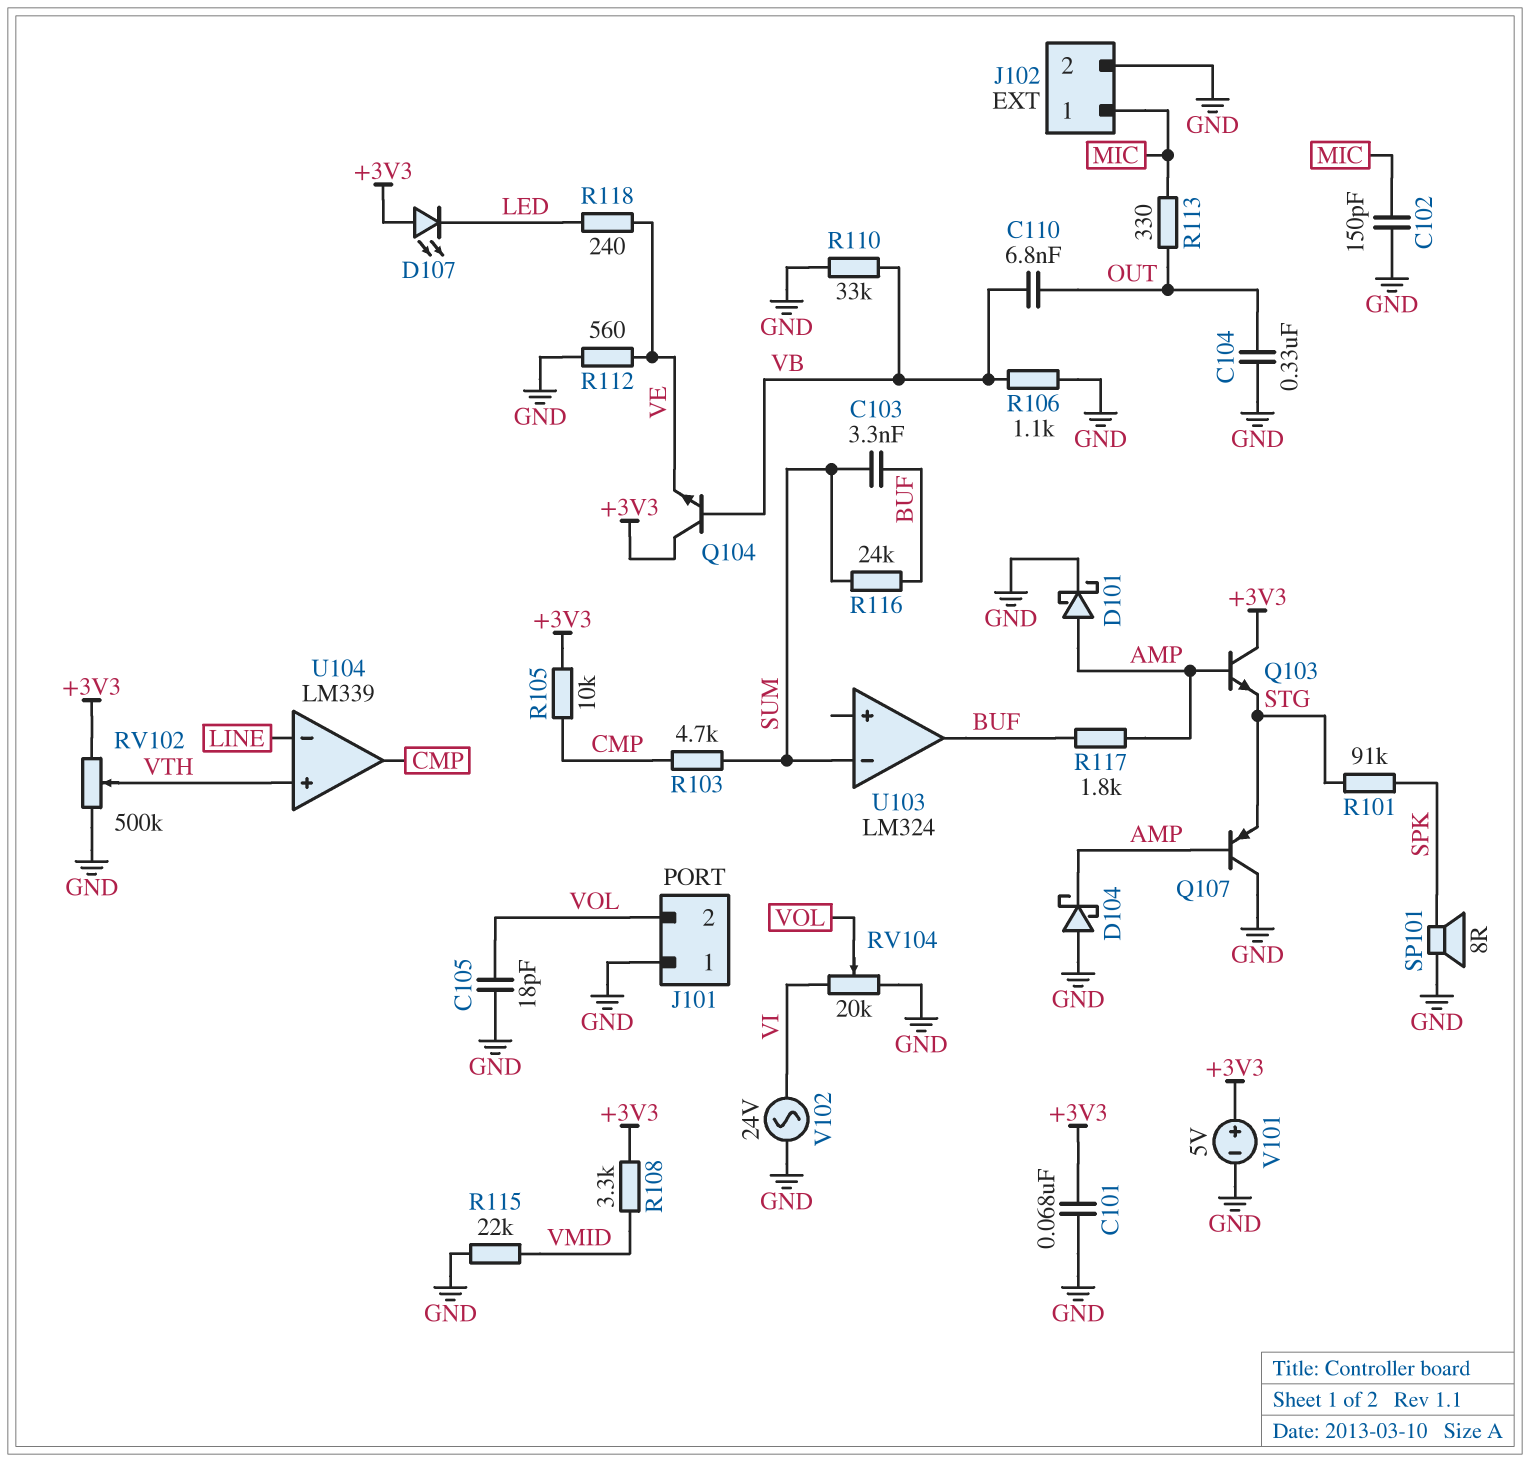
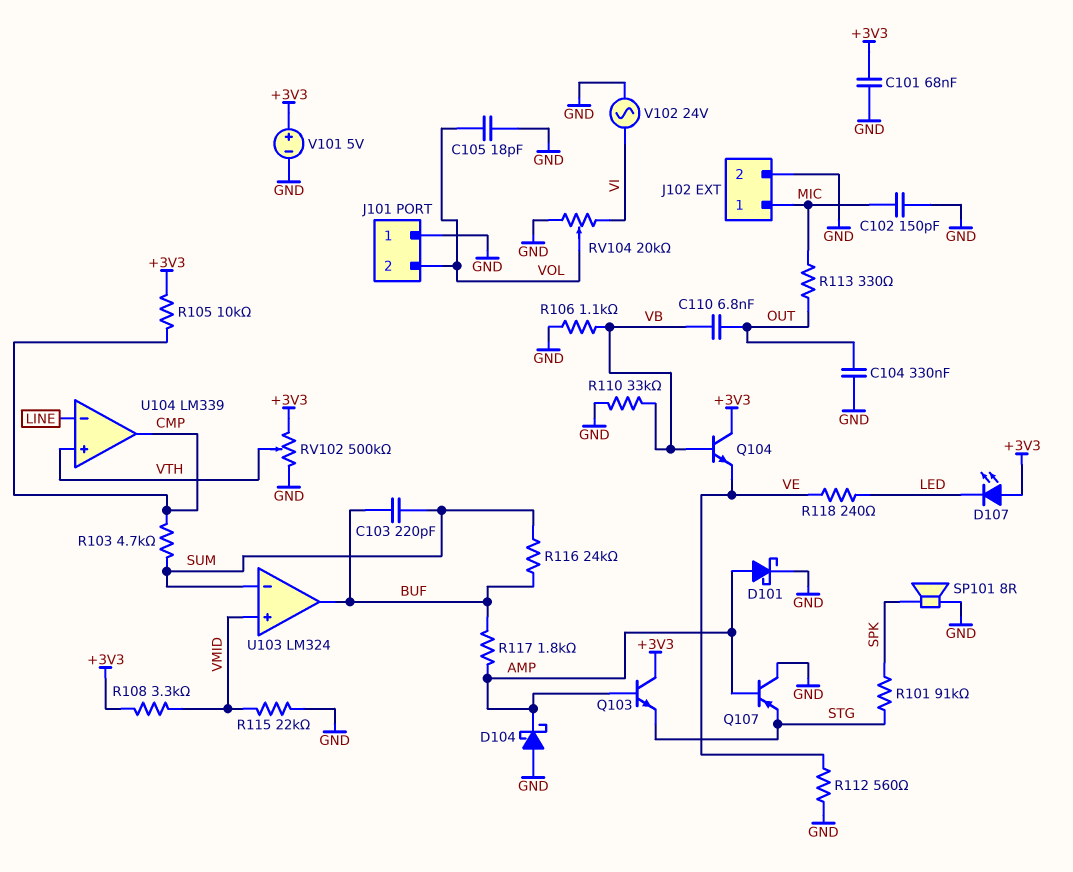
C103: 3.3nF (BUF, SUM) -> 220pF (BUF, SUM)
U103 pin in+: none -> VMID

